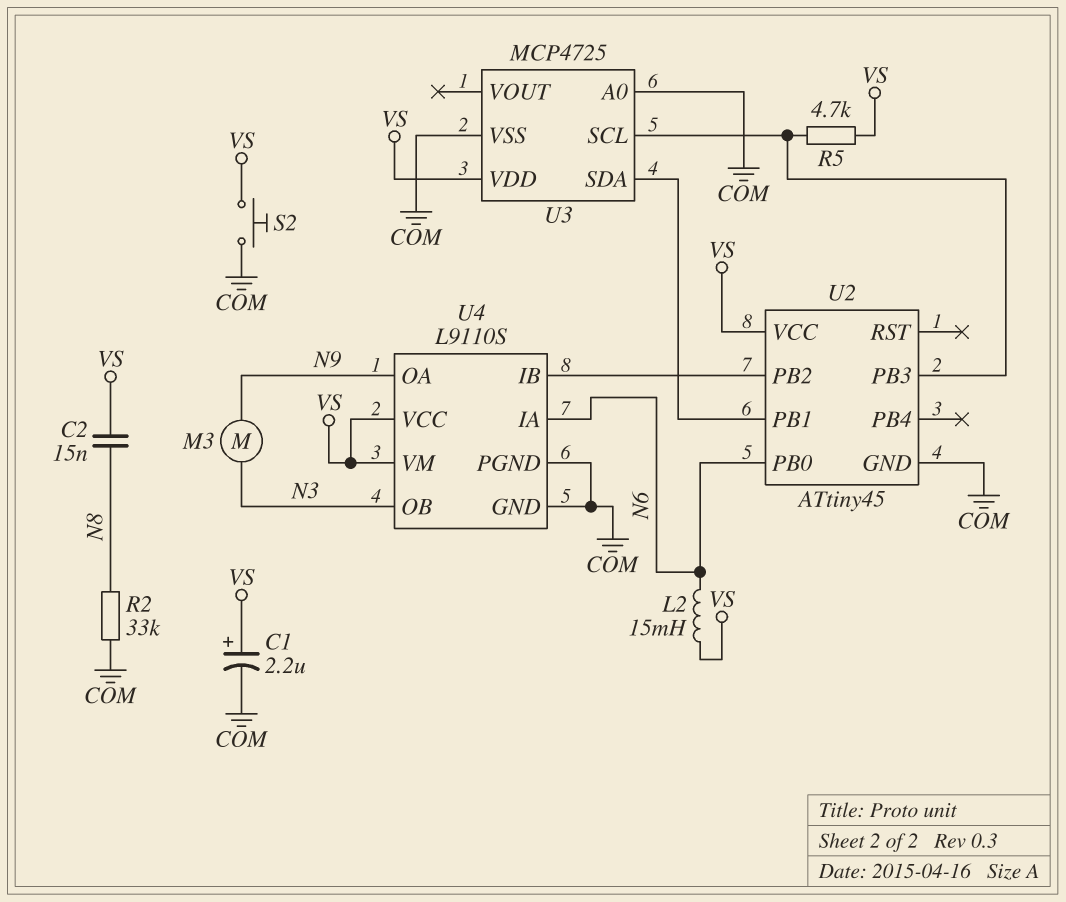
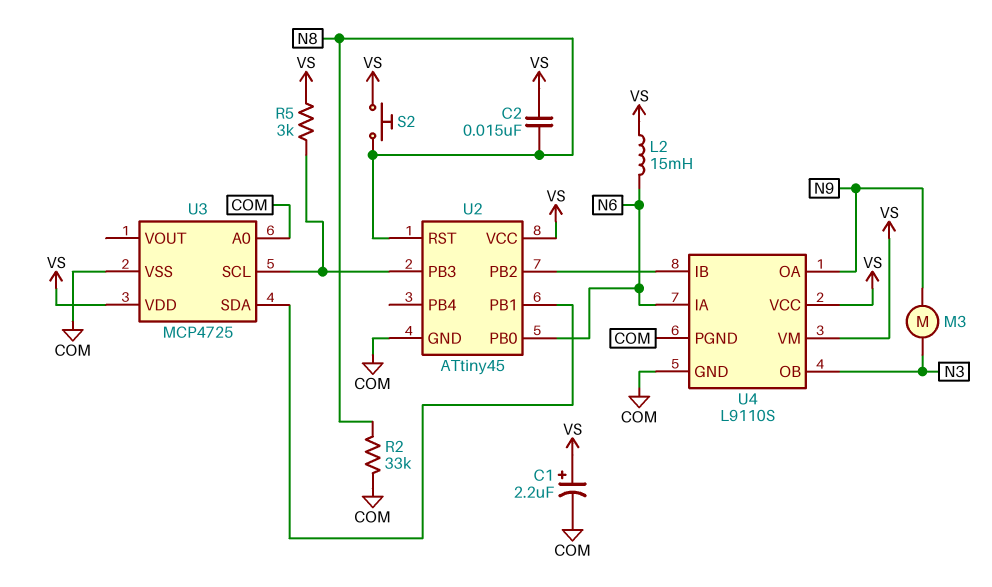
R5: 4.7k (U2/PB3, VS) -> 3k (U2/PB3, VS)
S2: button (COM, VS) -> button (N8, VS)
U2 pin RST: none -> N8

